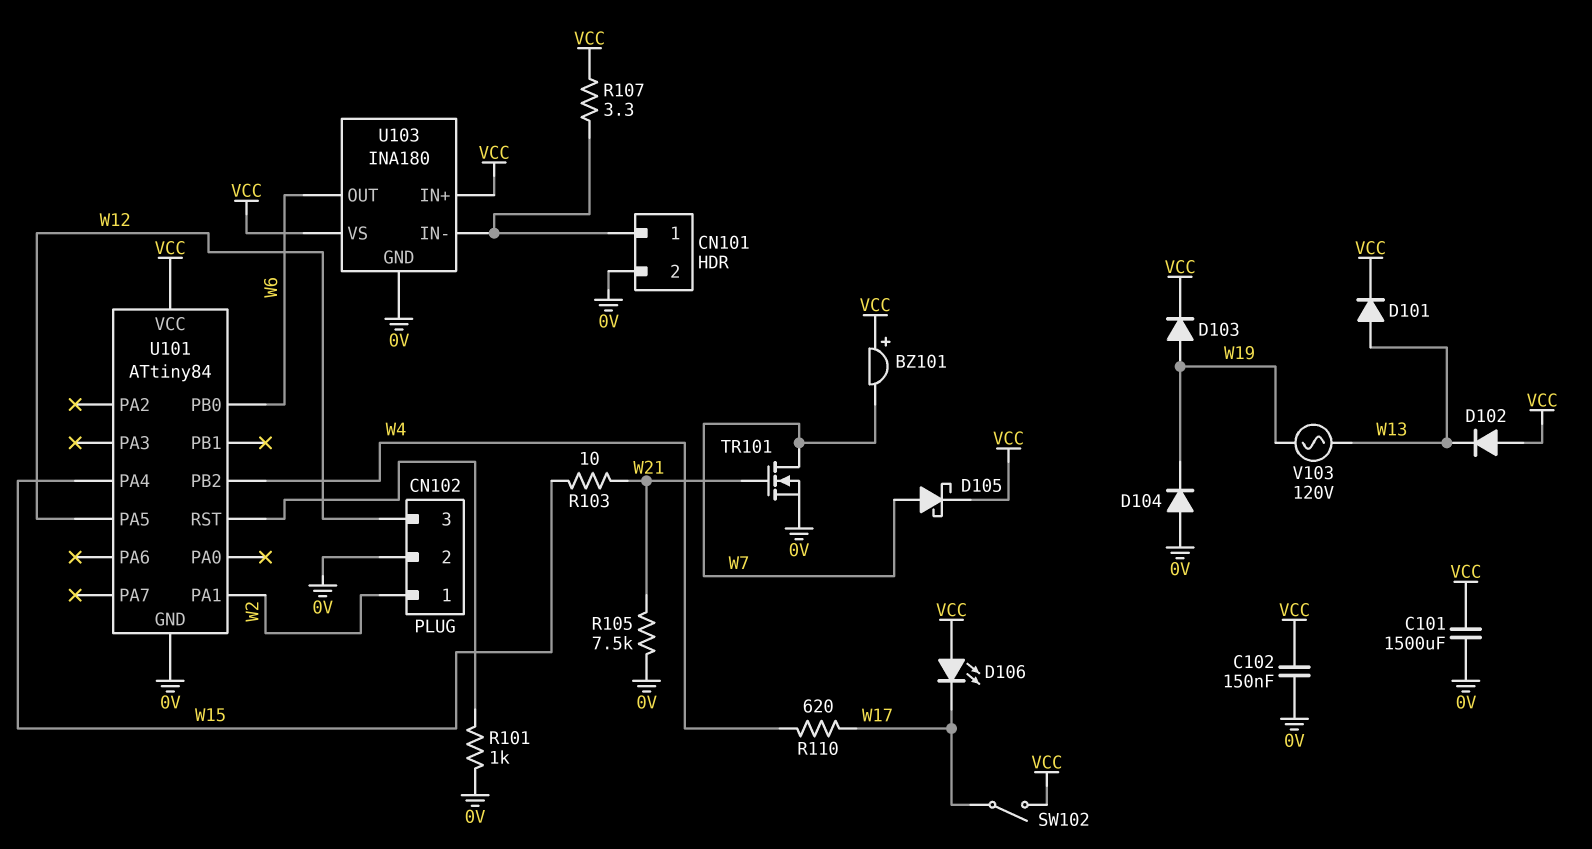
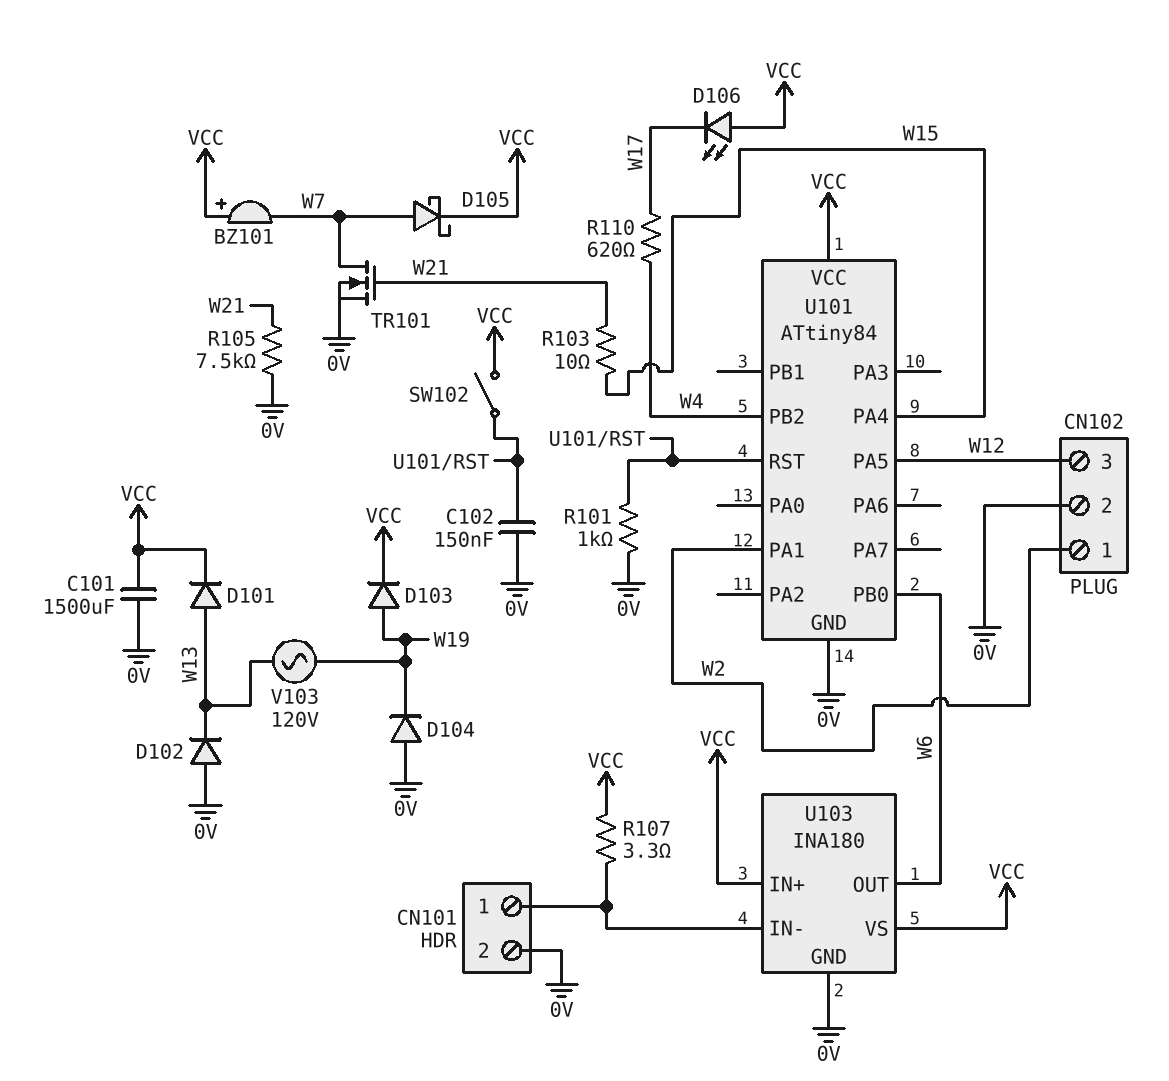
C102: 150nF (0V, VCC) -> 150nF (0V, U101/RST)
D102: diode (A VCC, K W13) -> diode (A 0V, K W13)
SW102: switch (VCC, W17) -> switch (U101/RST, VCC)

